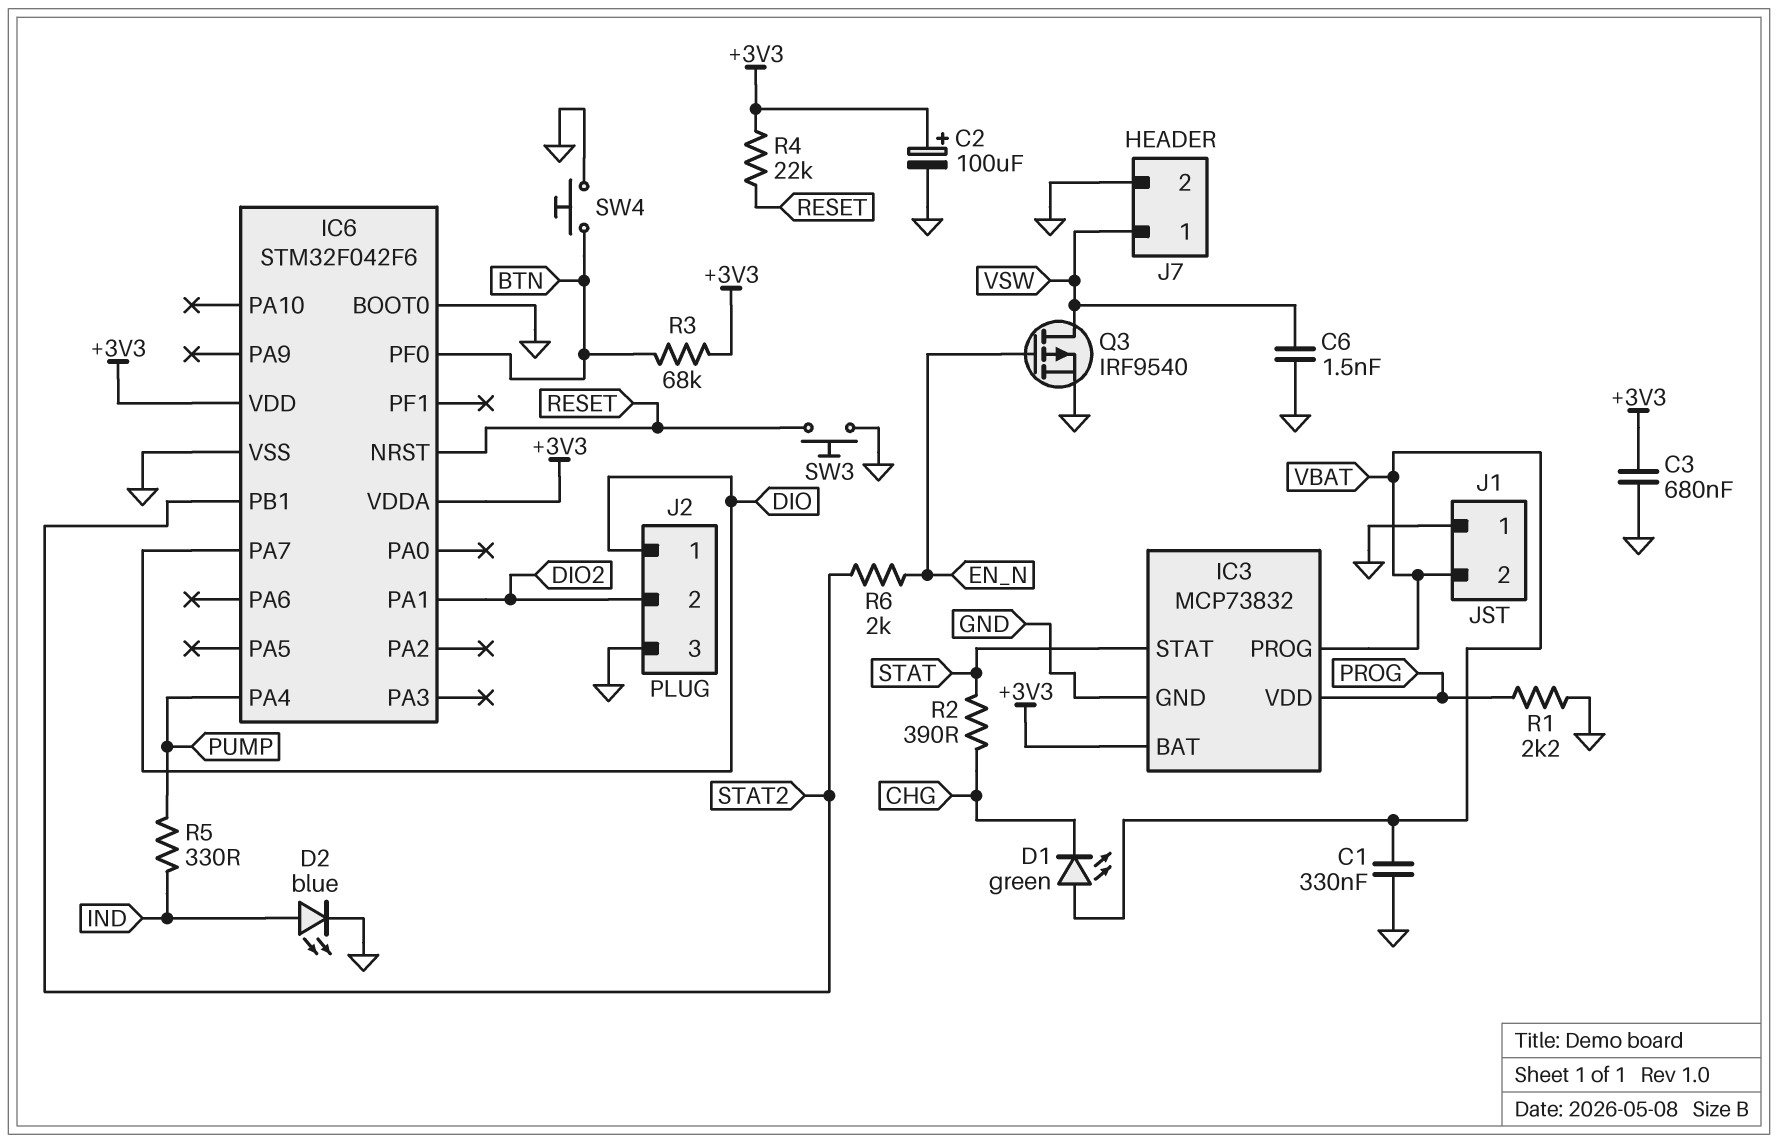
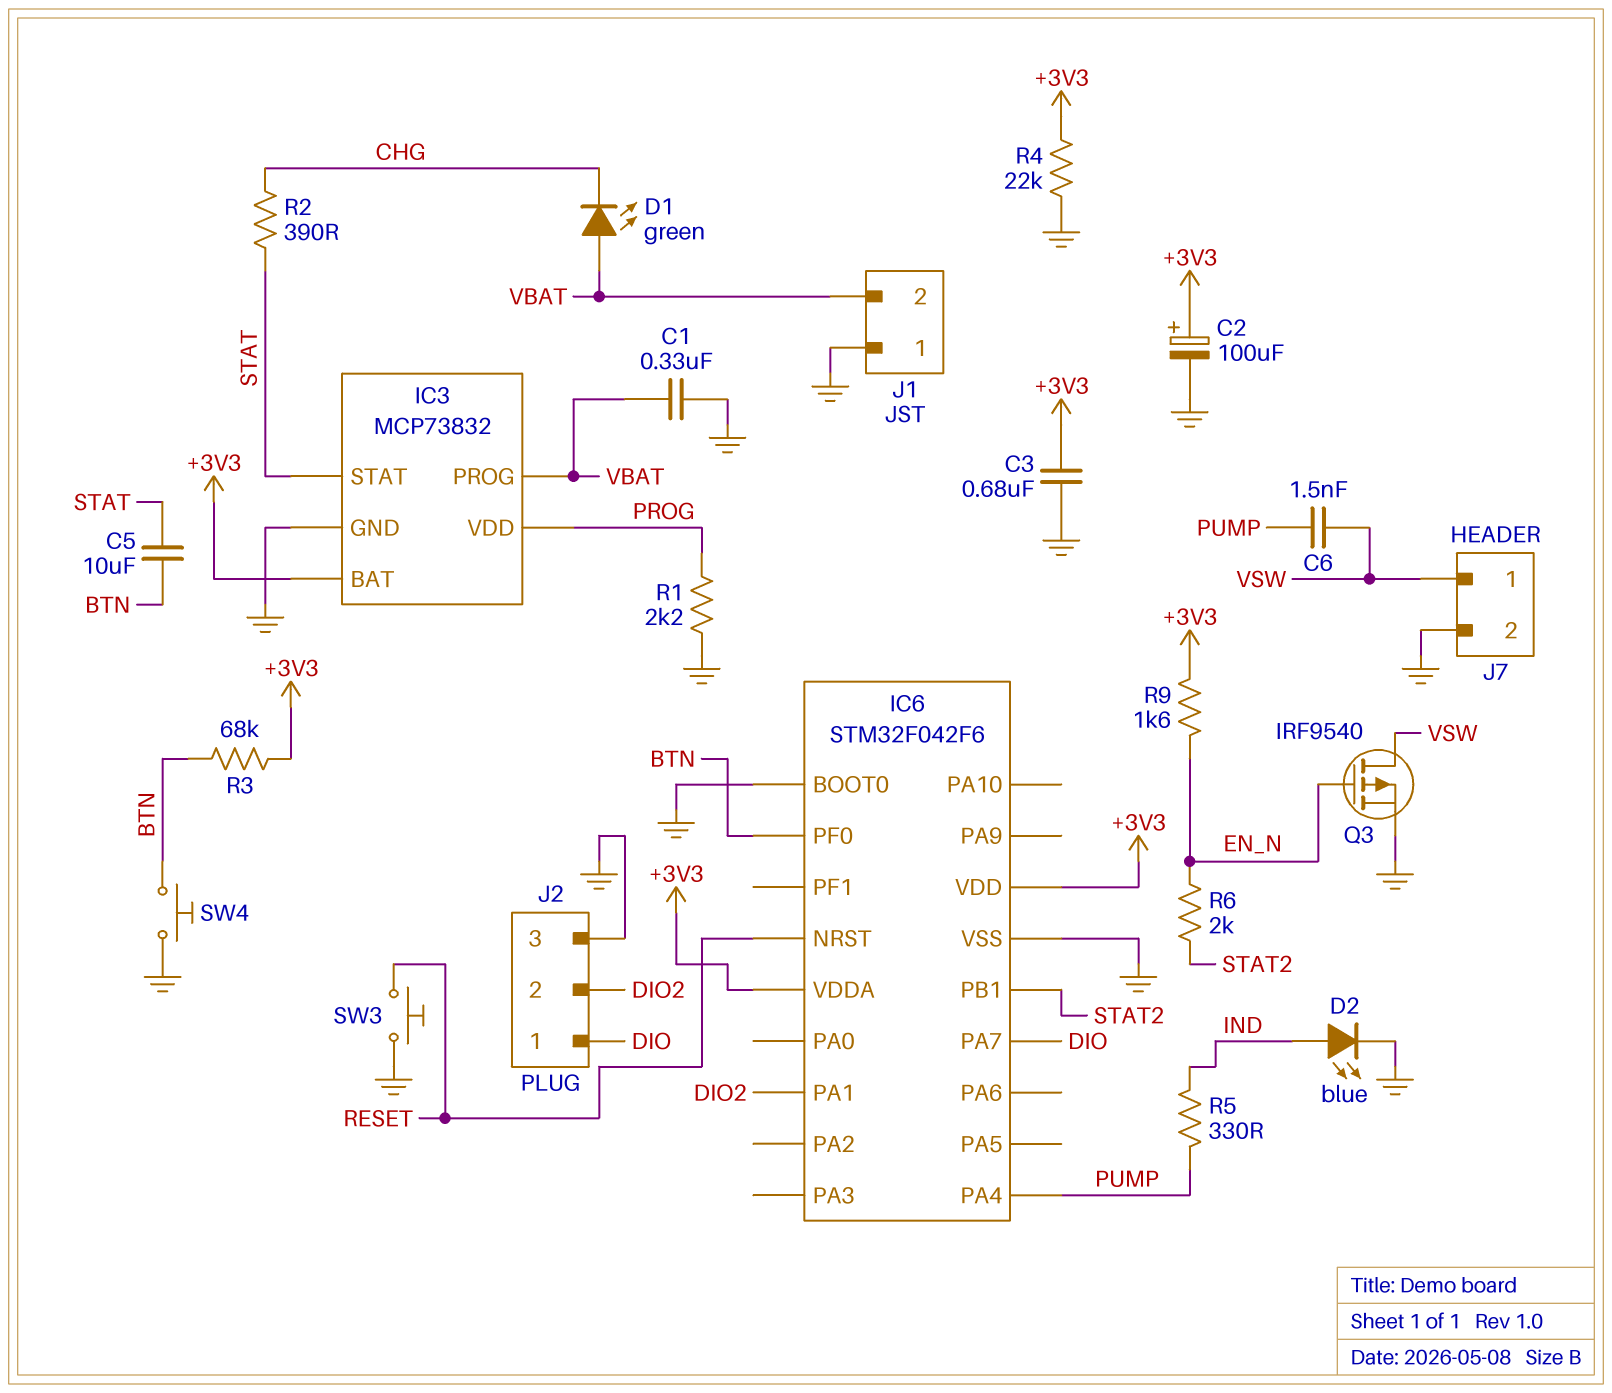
C5: none -> 10uF (BTN, STAT)
C6: 1.5nF (GND, VSW) -> 1.5nF (PUMP, VSW)
R4: 22k (+3V3, RESET) -> 22k (+3V3, GND)
R9: none -> 1.6k (+3V3, EN_N)

